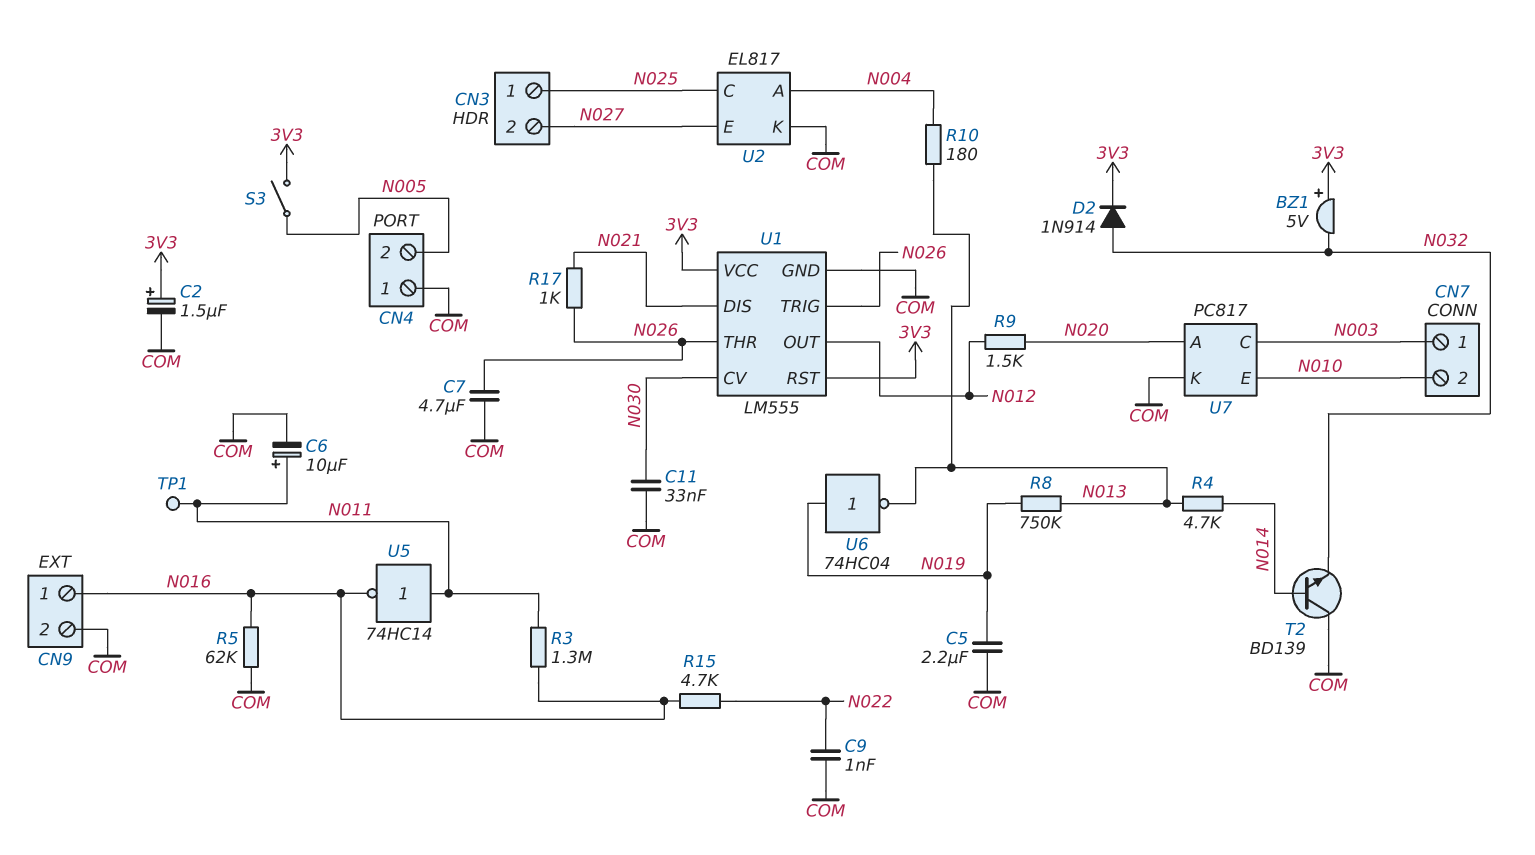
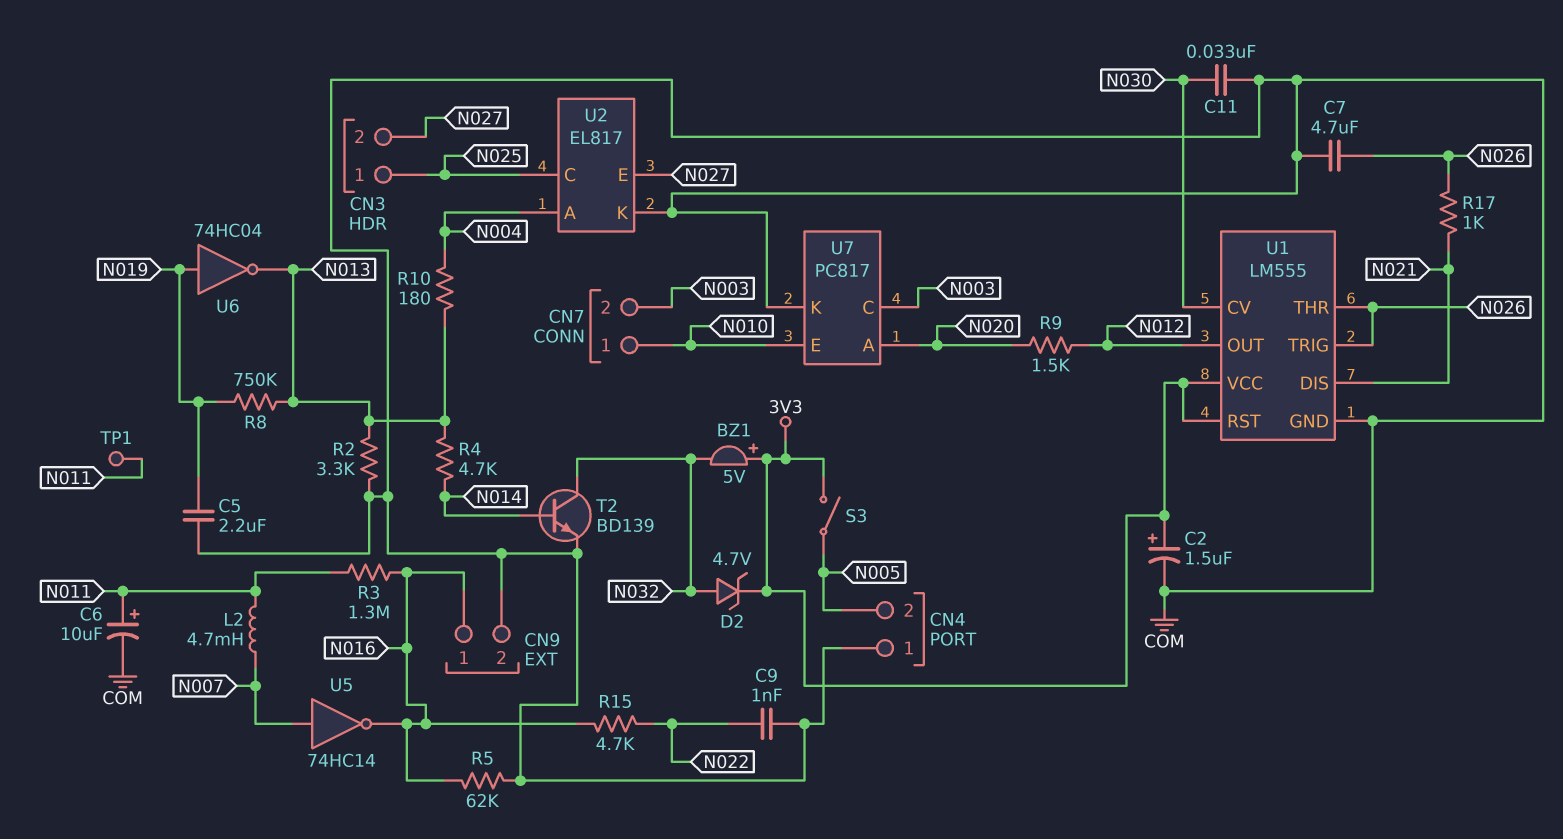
CN7 pin 1: N003 -> N010
CN7 pin 2: N010 -> N003
D2: diode 1N914 (A N032, K 3V3) -> zener 4.7V (A N032, K 3V3)
L2: none -> 4.7mH (N007, N011)
R2: none -> 3.3k (COM, N013)
T2: NPN BD139 (B N014, C COM, E N032) -> NPN BD139 (B N014, C N032, E COM)
U5: NOT 74HC14 (in N011, out N016) -> NOT 74HC14 (in N007, out N016)

